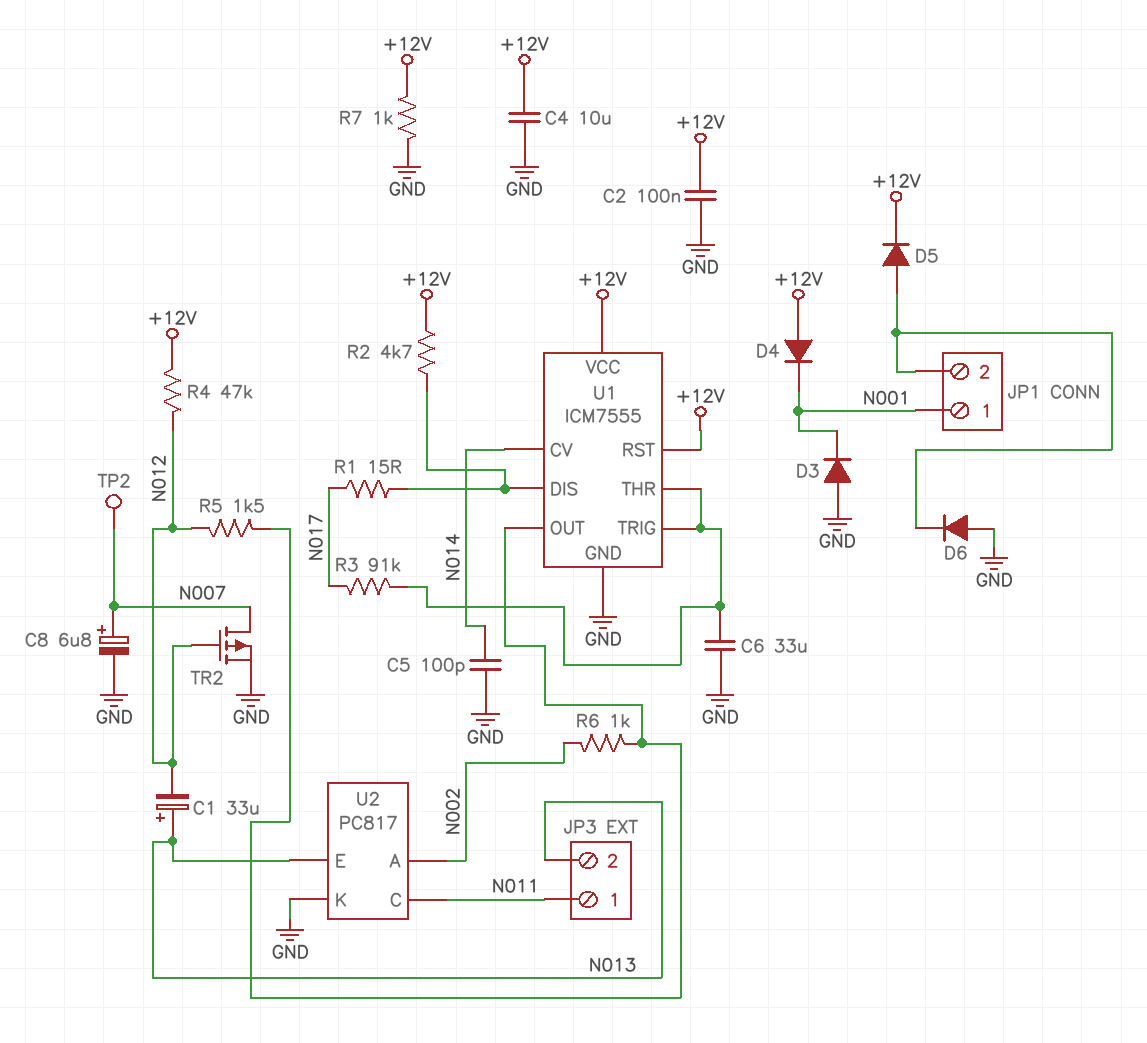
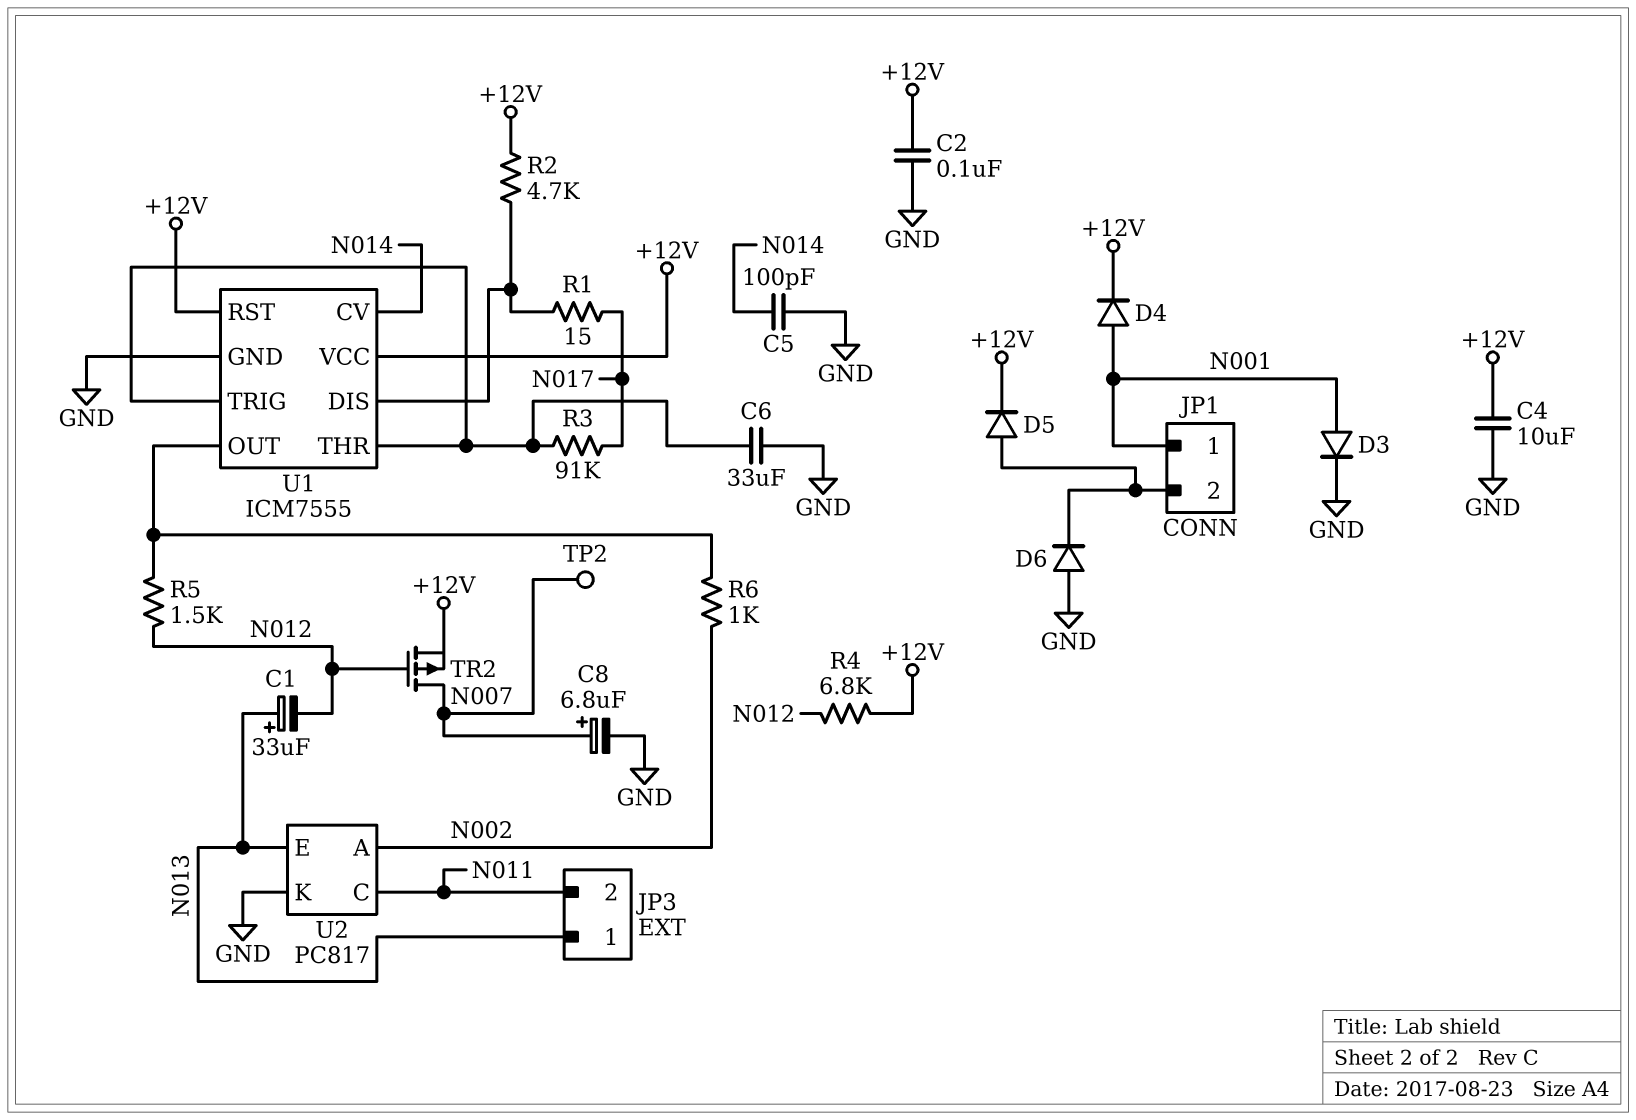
D3: diode (A GND, K N001) -> diode (A N001, K GND)
D4: diode (A +12V, K N001) -> diode (A N001, K +12V)
JP3 pin 1: N011 -> N013
JP3 pin 2: N013 -> N011
R4: 47k (+12V, N012) -> 6.8k (+12V, N012)
R7: 1k (+12V, GND) -> none
TR2: PMOS (G N012, D N007, S GND) -> PMOS (G N012, D N007, S +12V)

